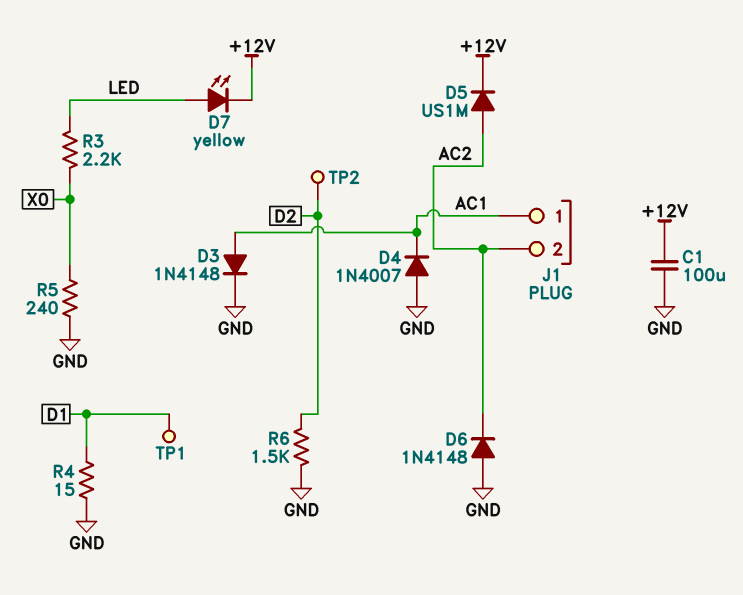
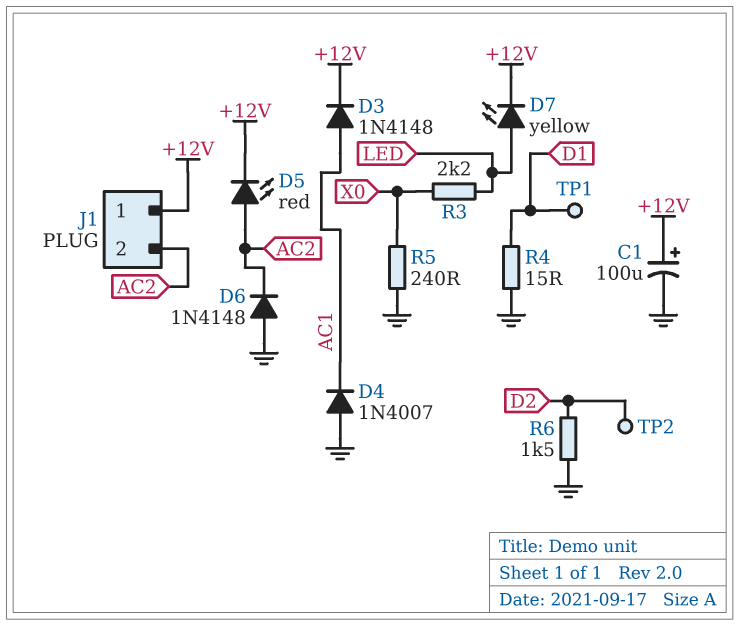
C1: 100uF (+12V, GND) -> 100uF (plus +12V, minus GND)
D3: diode 1N4148 (A AC1, K GND) -> diode 1N4148 (A AC1, K +12V)
D5: diode US1M (A AC2, K +12V) -> LED red (A AC2, K +12V)
J1 pin 1: AC1 -> +12V

